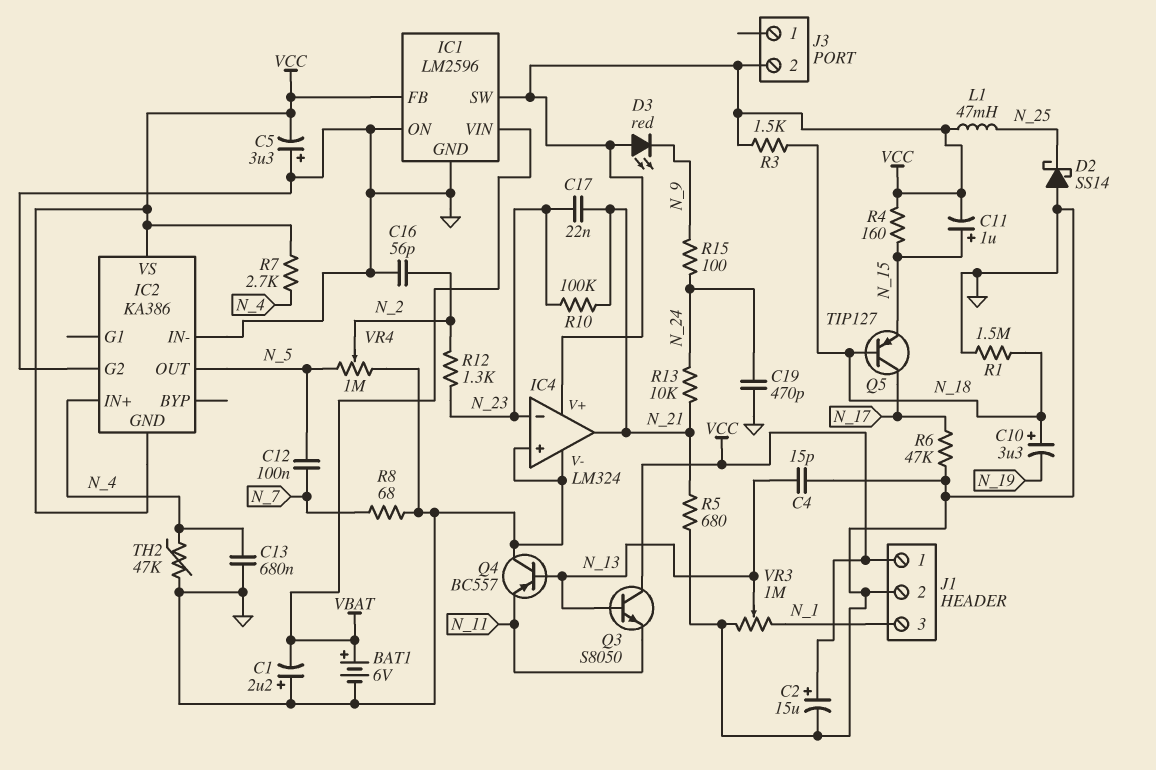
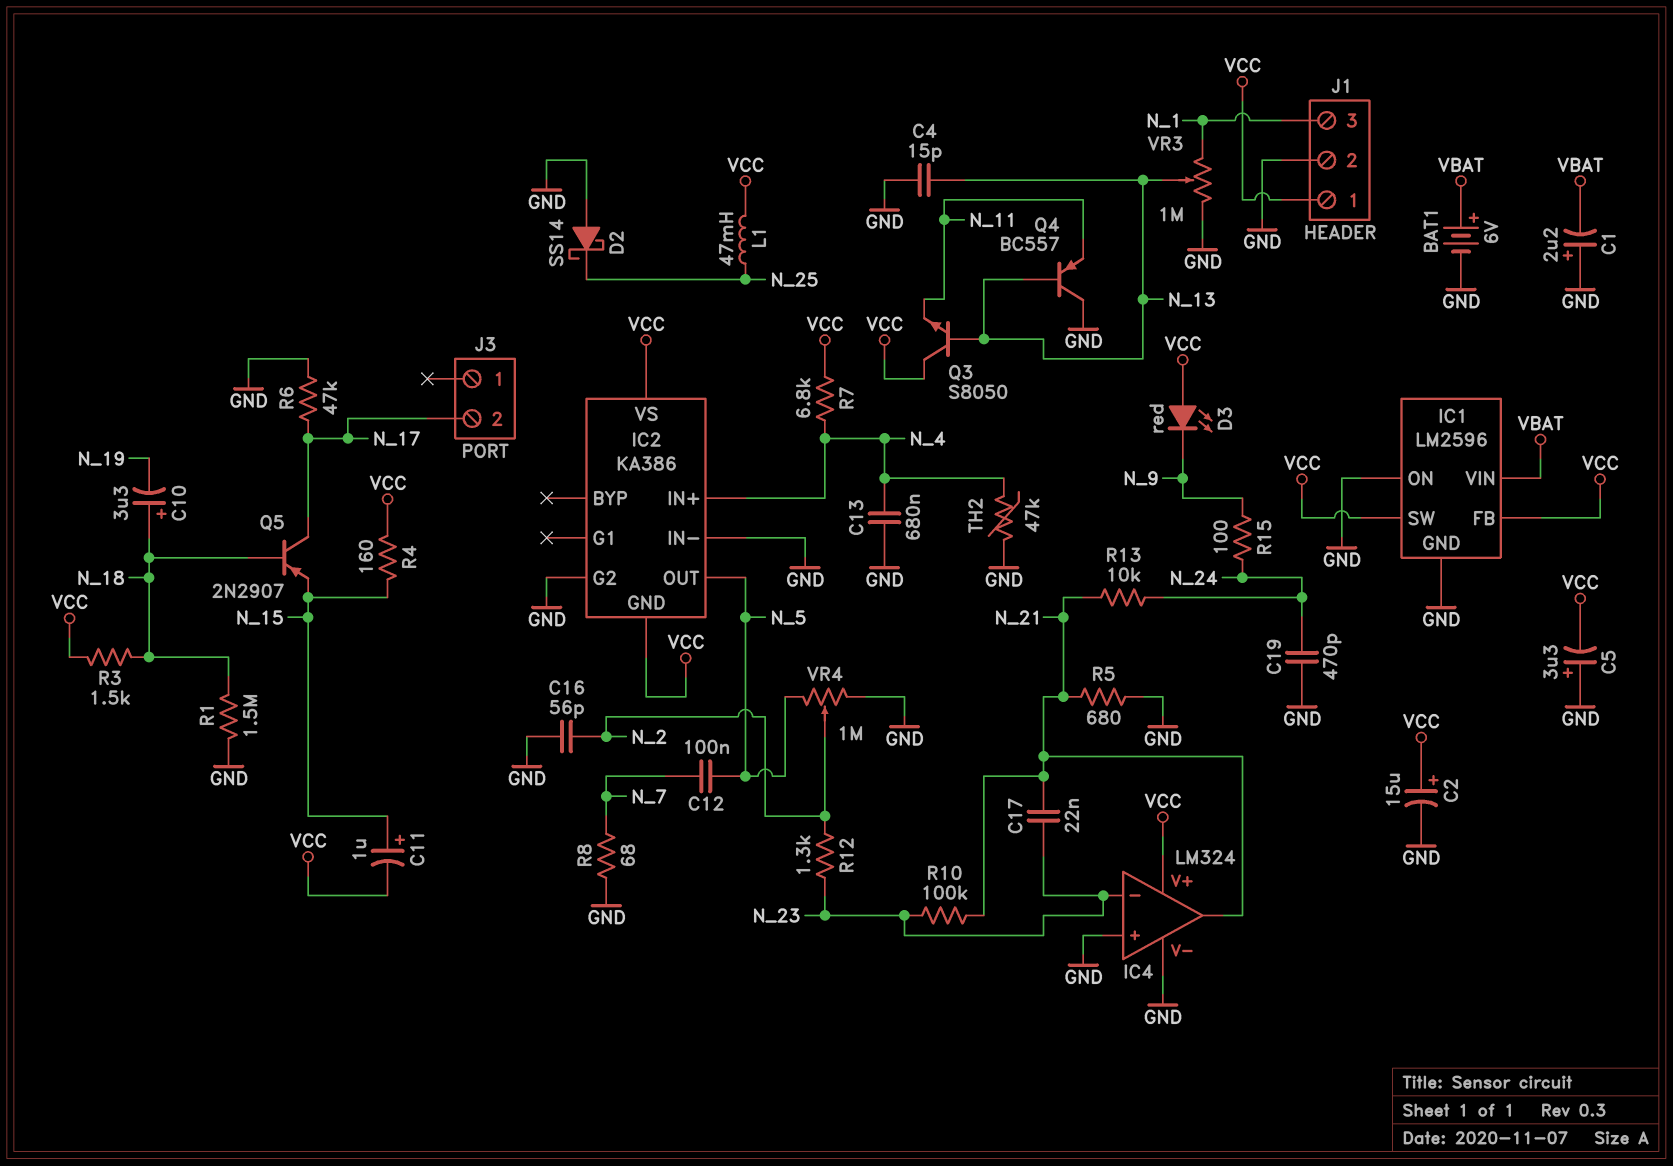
J3 pin 2: VCC -> N_17
Q5: PNP TIP127 (B N_18, C N_17, E N_15) -> PNP 2N2907 (B N_18, C N_17, E N_15)
R7: 2.7k (N_4, VCC) -> 6.8k (N_4, VCC)

